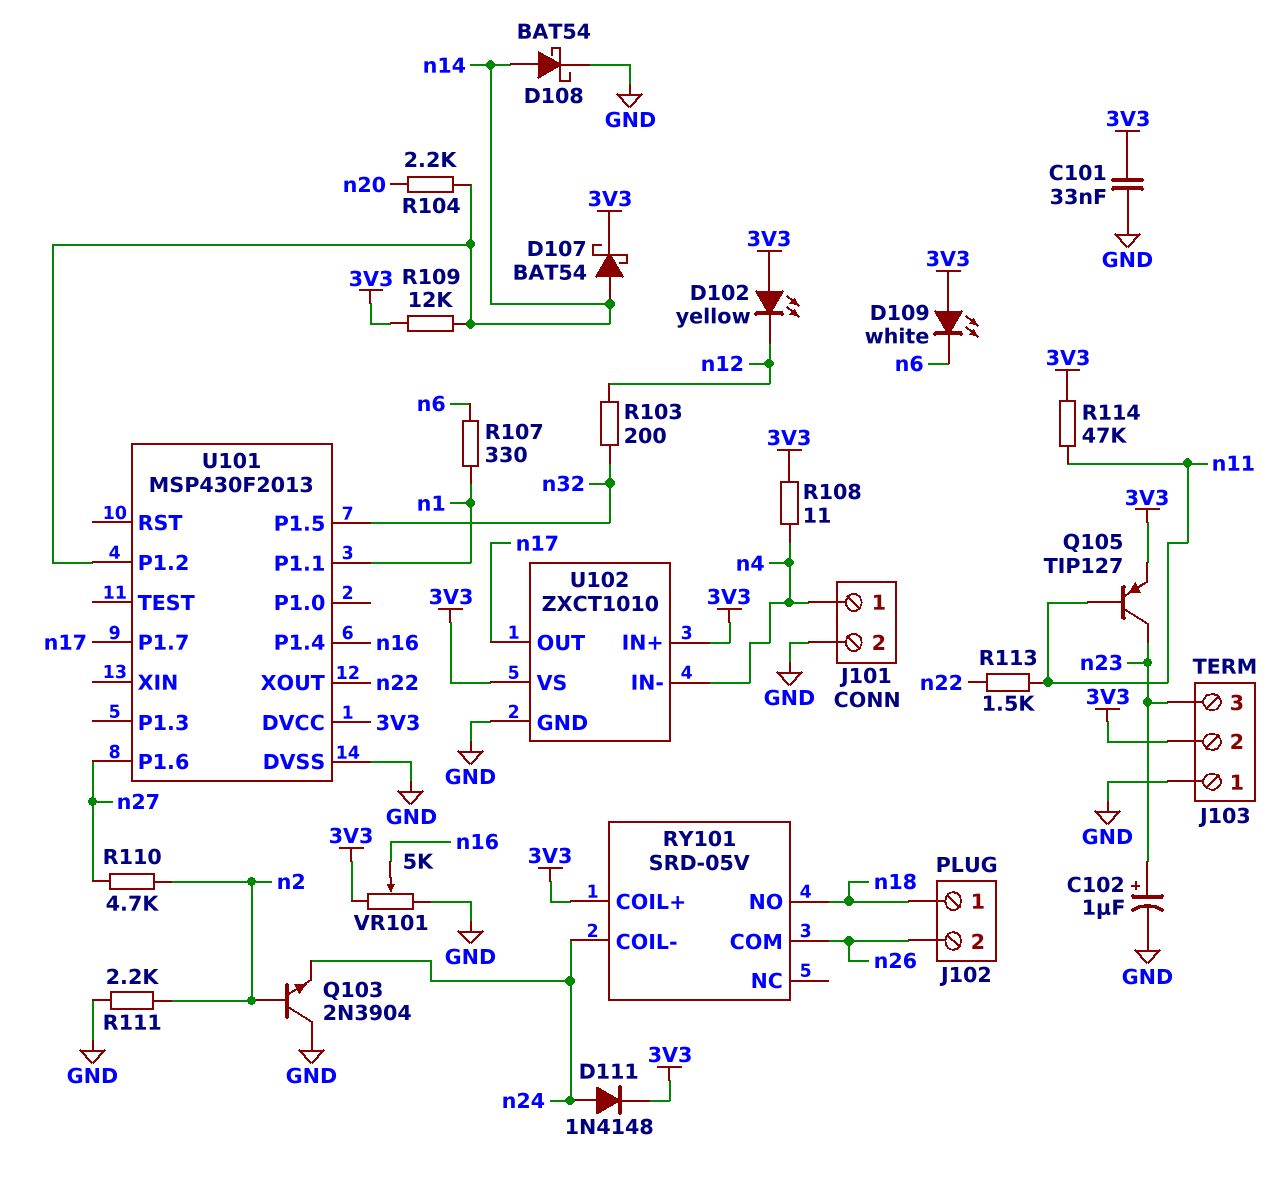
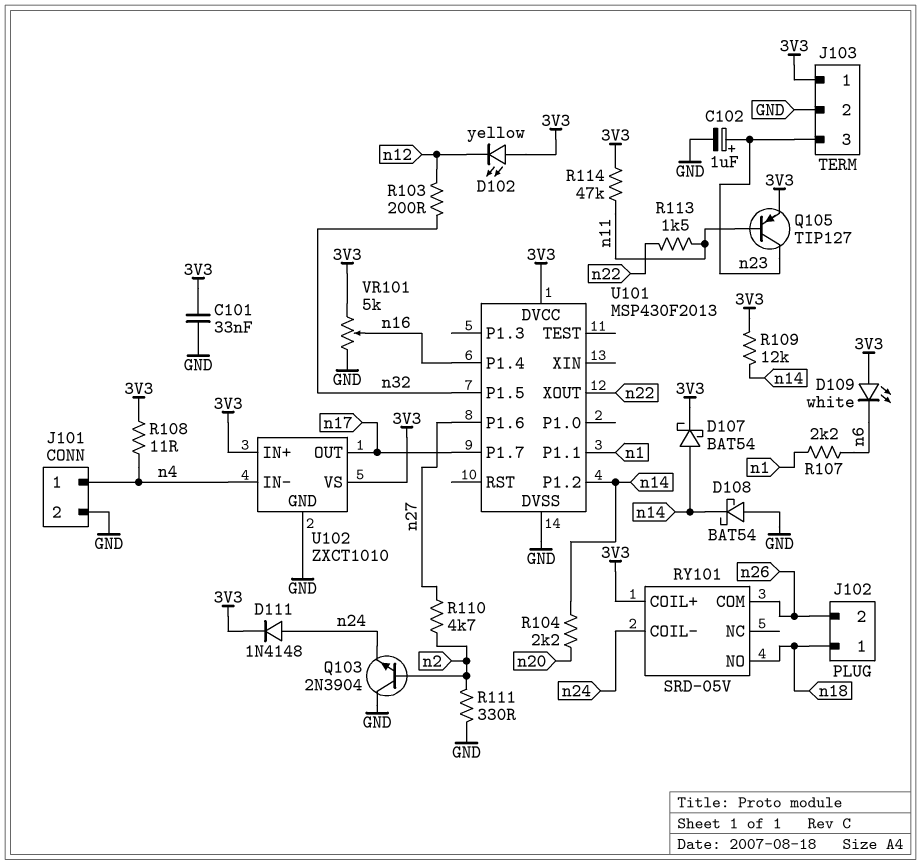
D108: schottky BAT54 (A n14, K GND) -> schottky BAT54 (A GND, K n14)
J103 pin 1: GND -> 3V3
J103 pin 2: 3V3 -> GND
R107: 330 (n1, n6) -> 2.2k (n1, n6)
R111: 2.2k (GND, n2) -> 330 (GND, n2)

